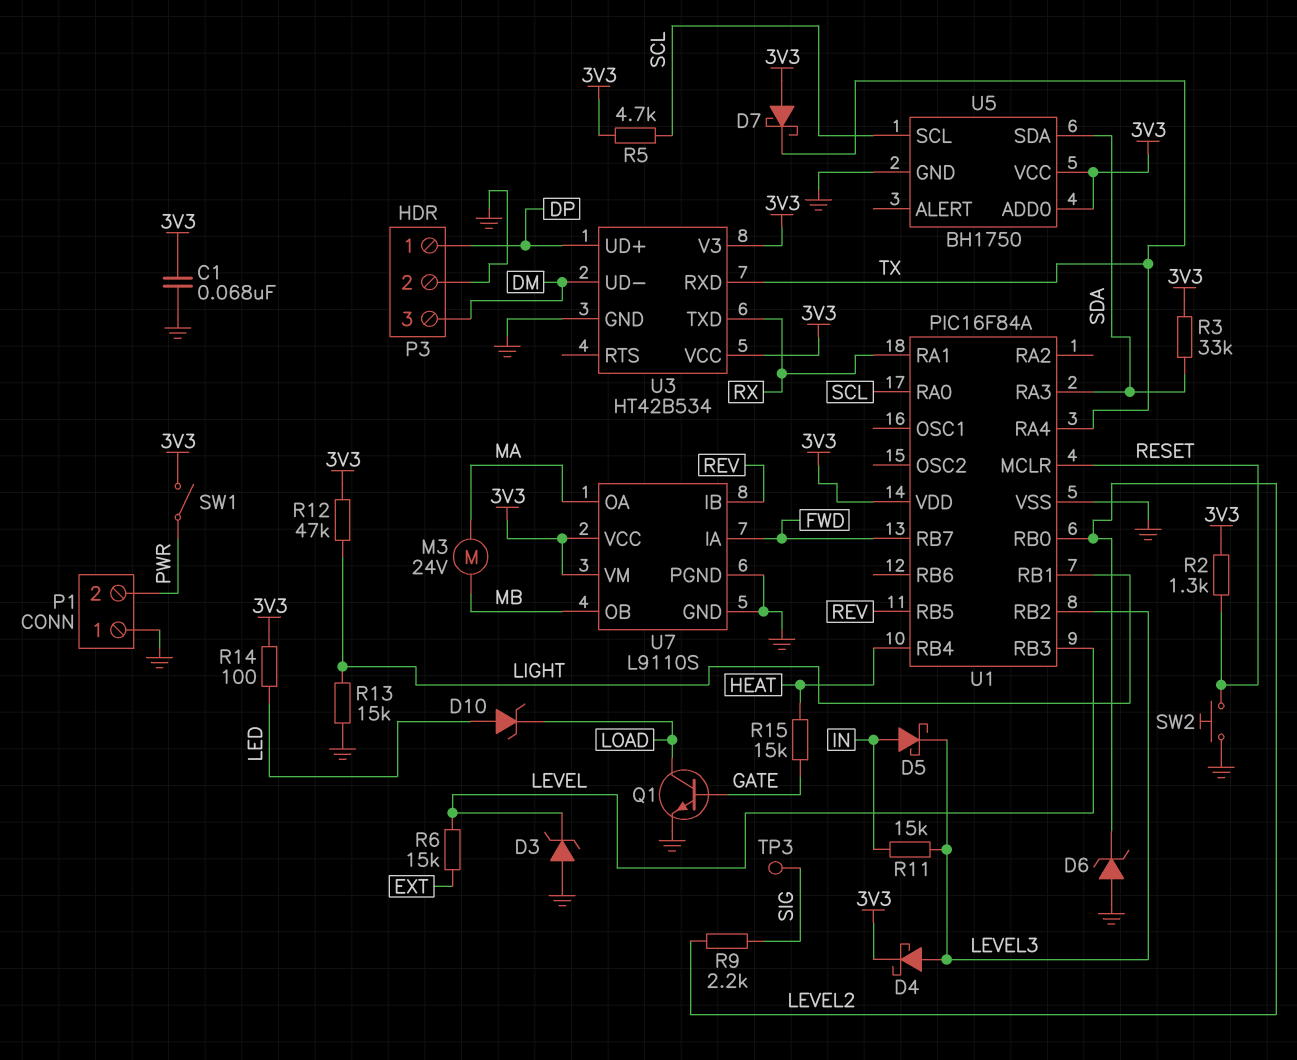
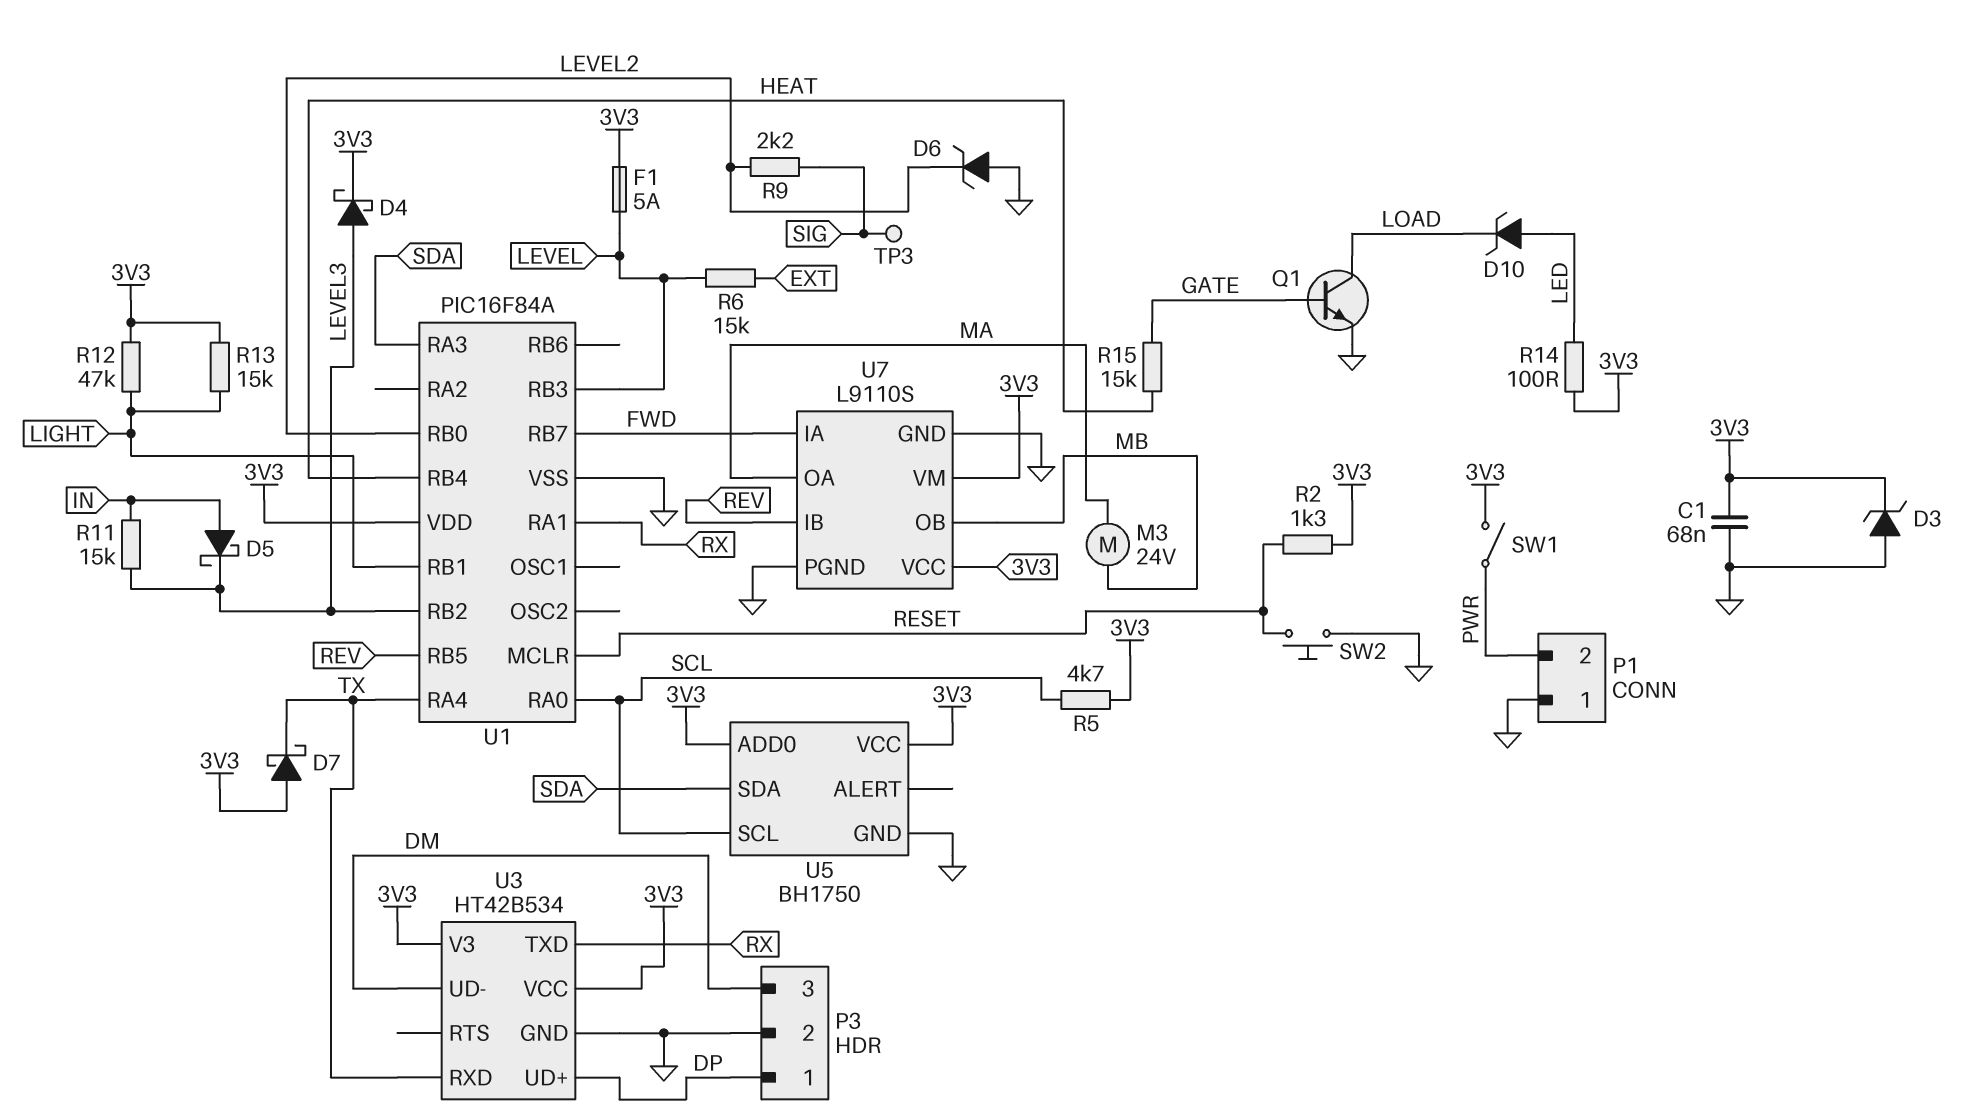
D3: zener (A GND, K LEVEL) -> zener (A GND, K 3V3)
F1: none -> 5A (3V3, LEVEL)
R3: 33k (3V3, SDA) -> none
R13: 15k (GND, LIGHT) -> 15k (3V3, LIGHT)

